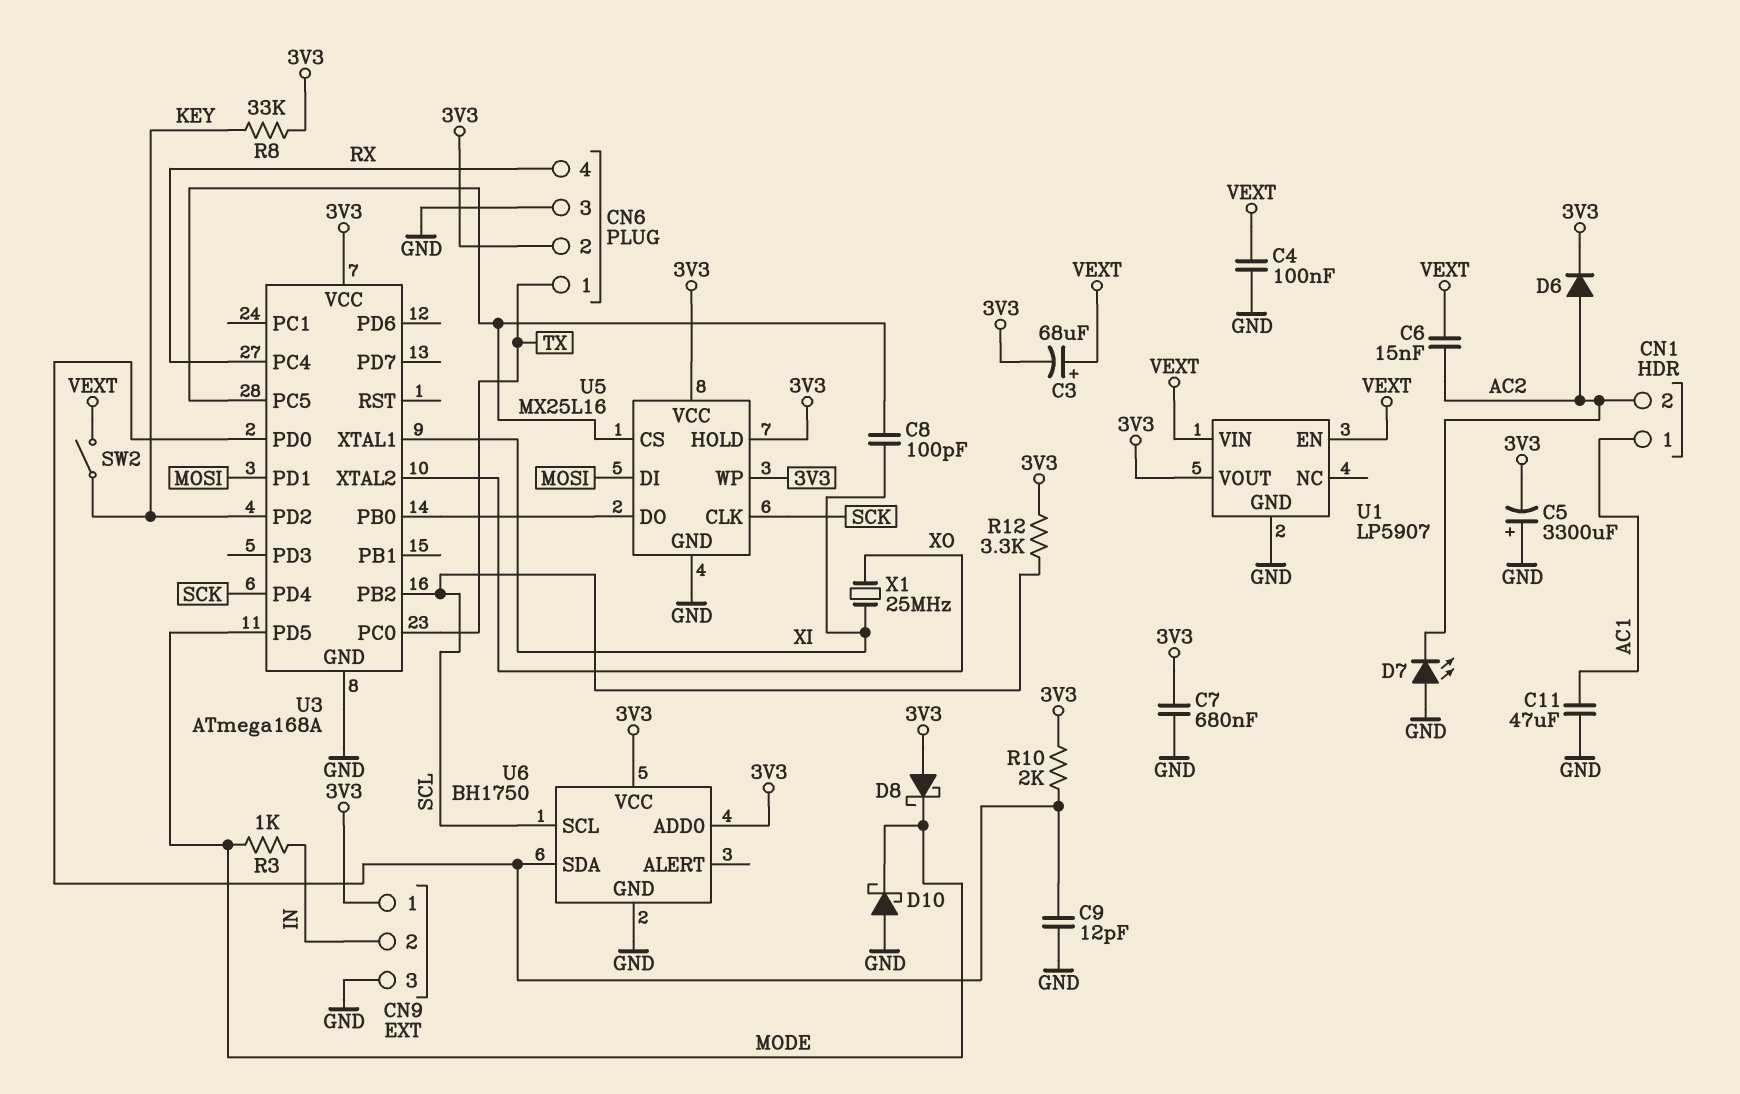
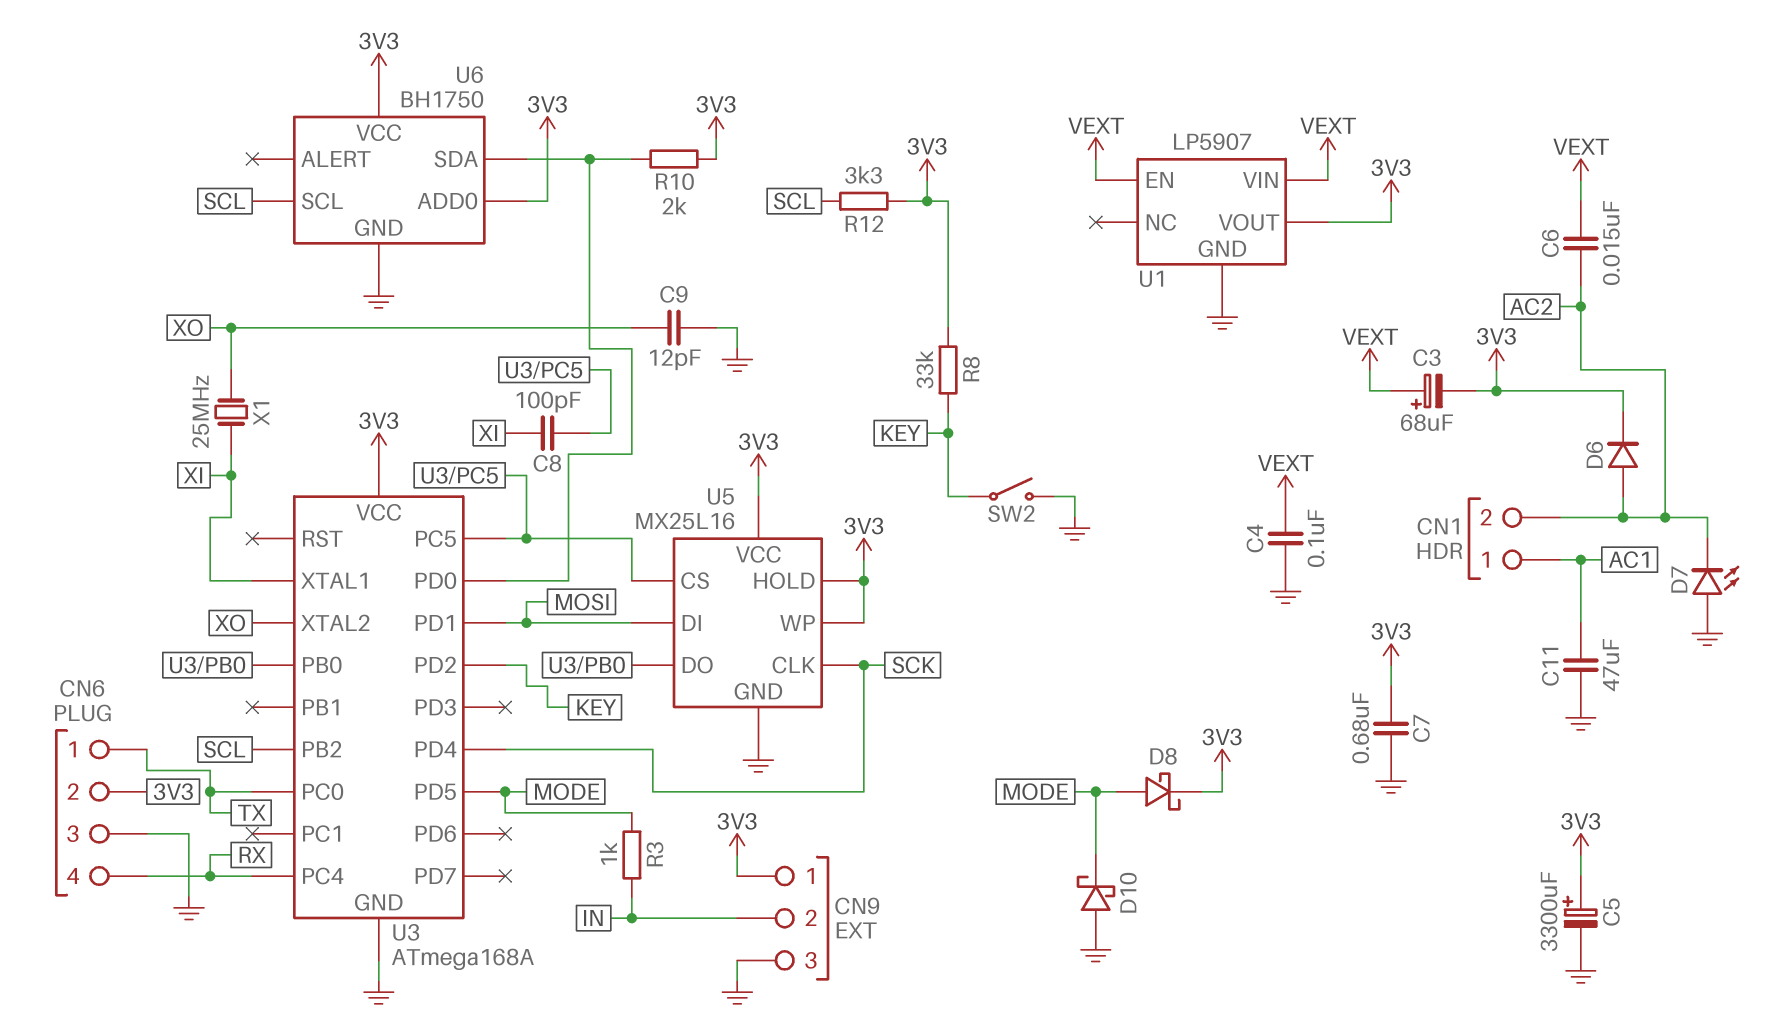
C5: 3300uF (plus GND, minus 3V3) -> 3300uF (plus 3V3, minus GND)
C9: 12pF (GND, U3/PD0) -> 12pF (GND, XO)
D8: schottky (A 3V3, K MODE) -> schottky (A MODE, K 3V3)
SW2: switch (KEY, VEXT) -> switch (GND, KEY)

